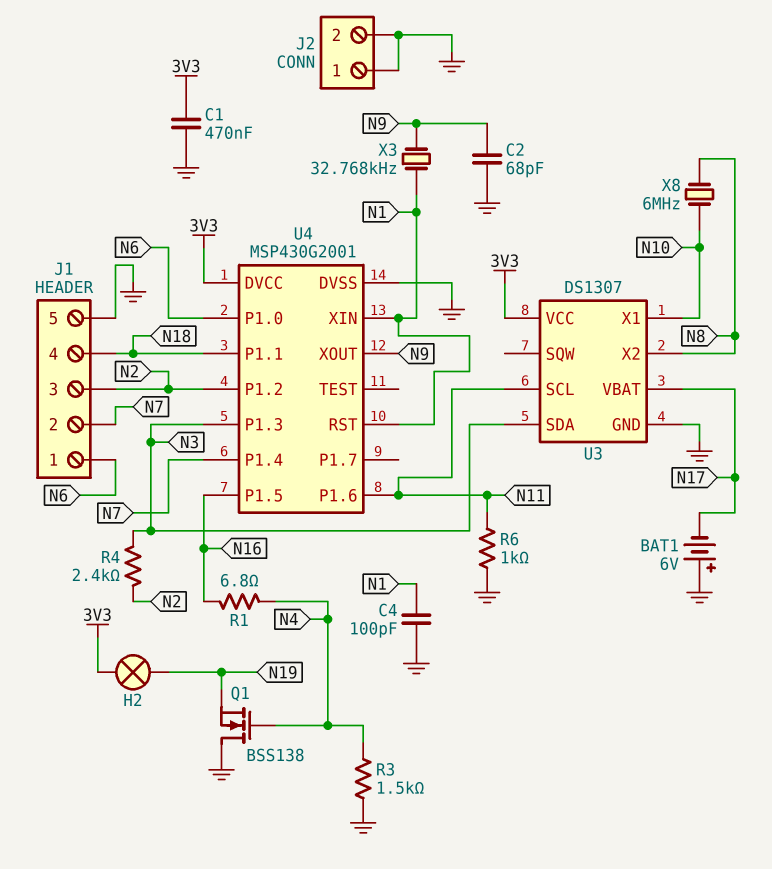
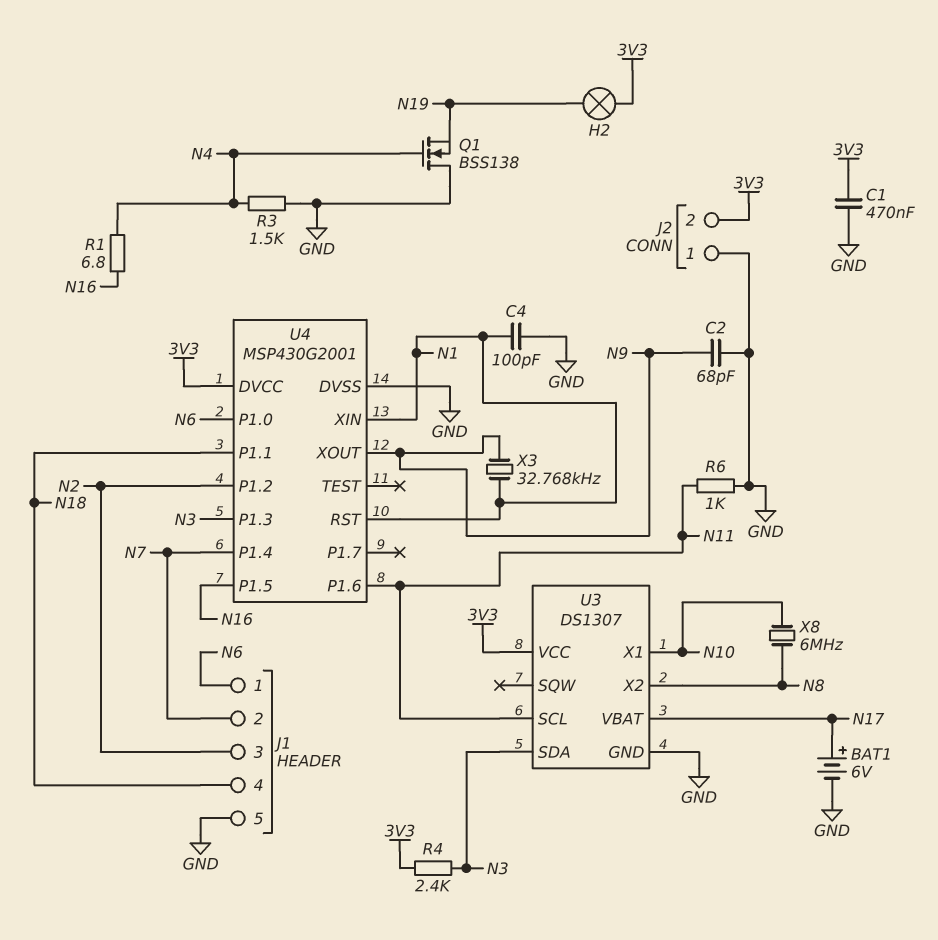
BAT1: 6V (plus GND, minus N17) -> 6V (plus N17, minus GND)
J2 pin 2: GND -> 3V3
R4: 2.4k (N2, N3) -> 2.4k (3V3, N3)

